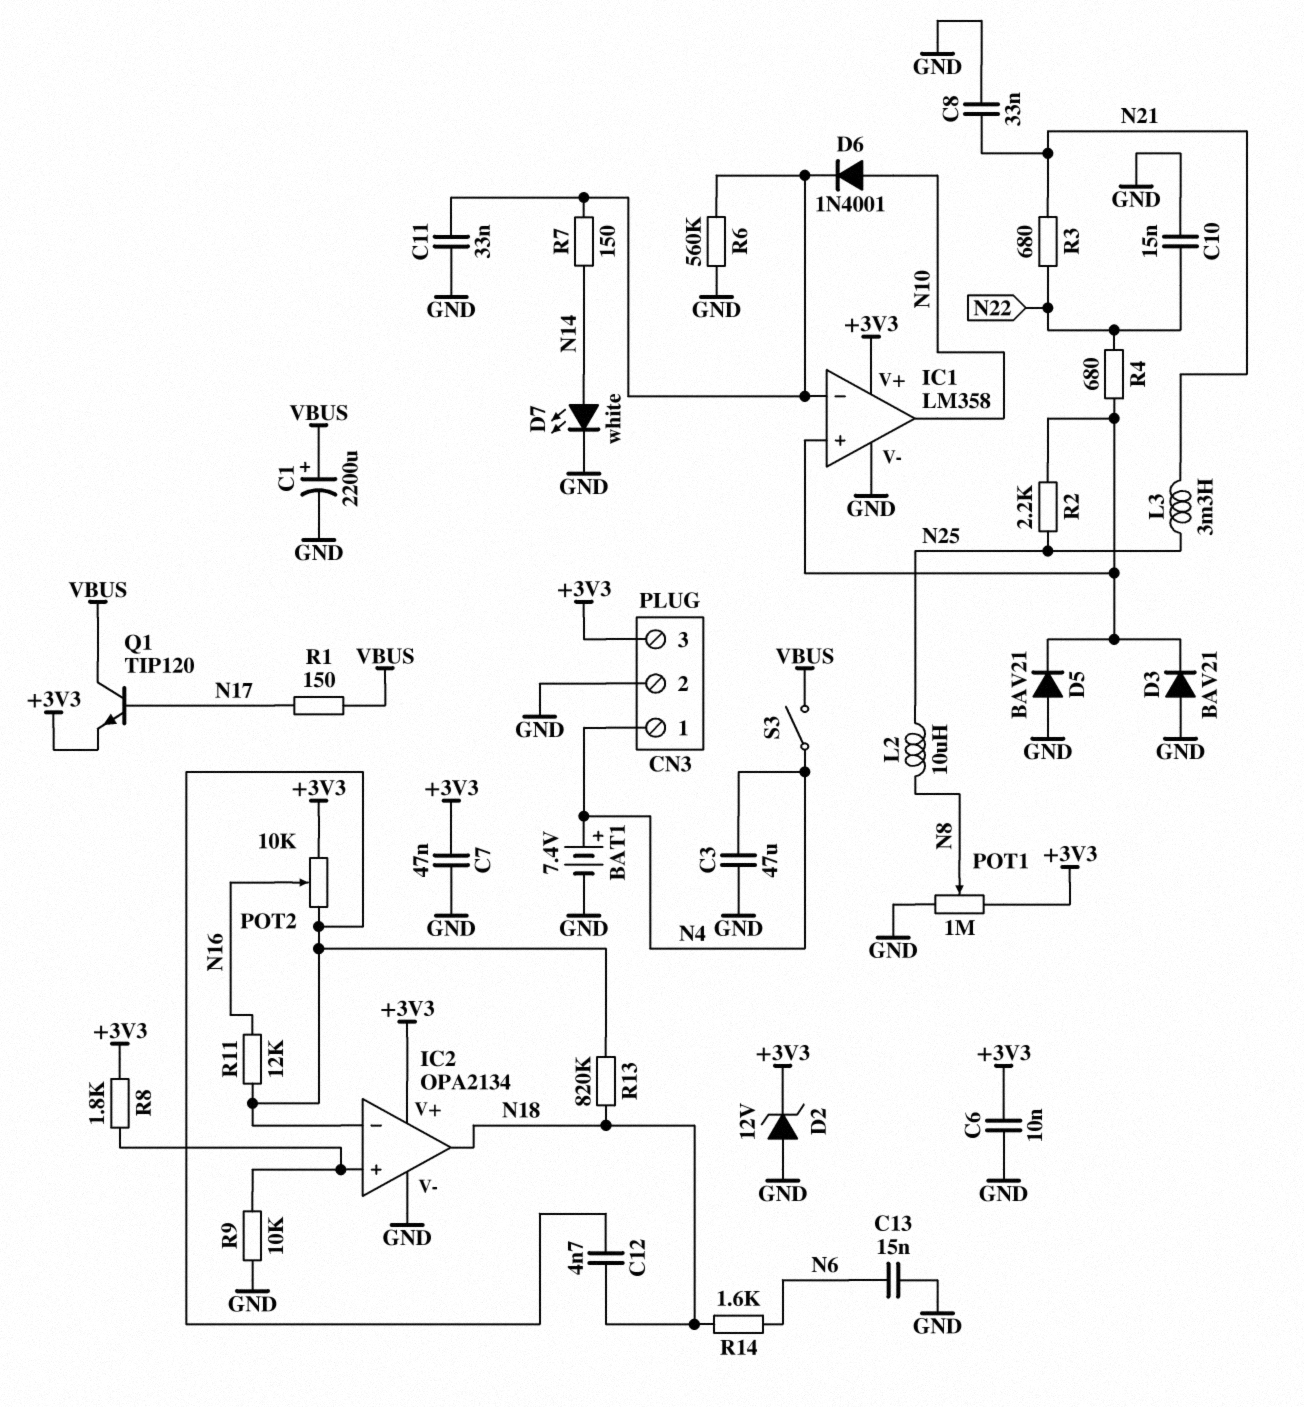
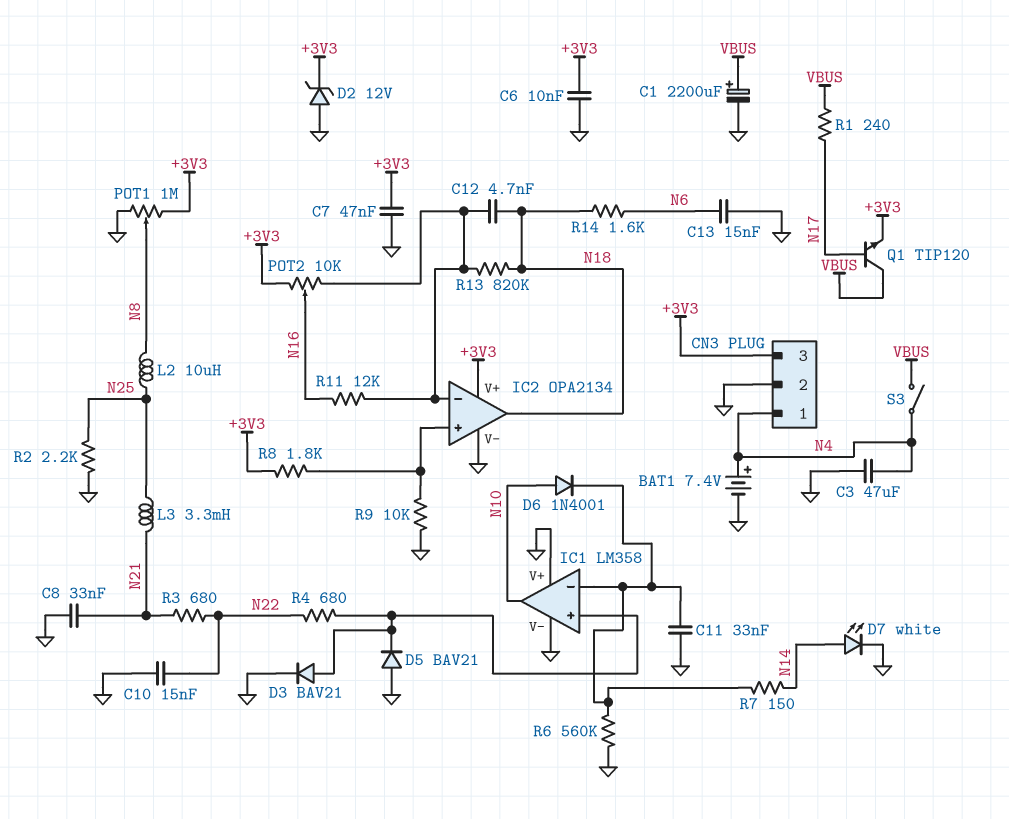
D3: diode BAV21 (A GND, K IC1/in+) -> diode BAV21 (A IC1/in+, K GND)
IC1 pin V+: +3V3 -> GND
R1: 150 (N17, VBUS) -> 240 (N17, VBUS)
R2: 2.2k (IC1/in+, N25) -> 2.2k (GND, N25)

